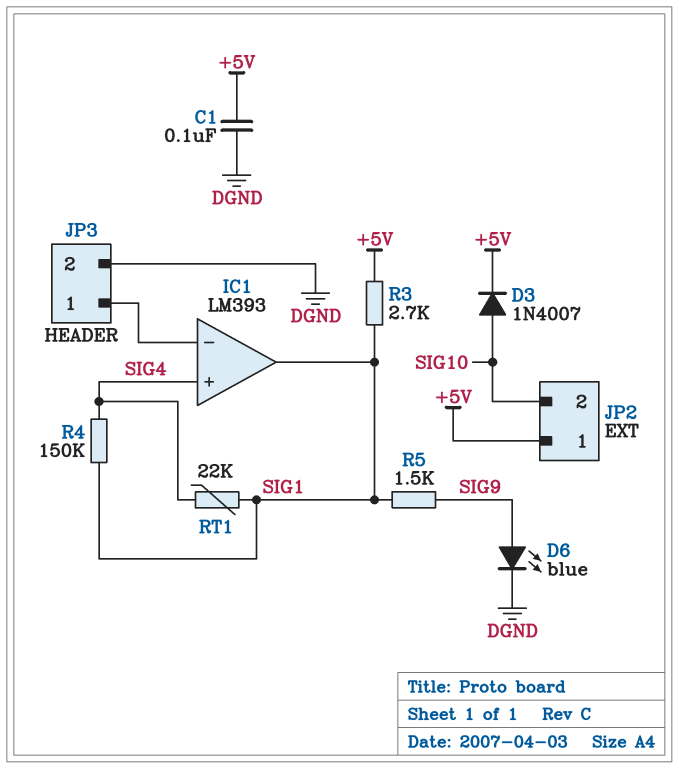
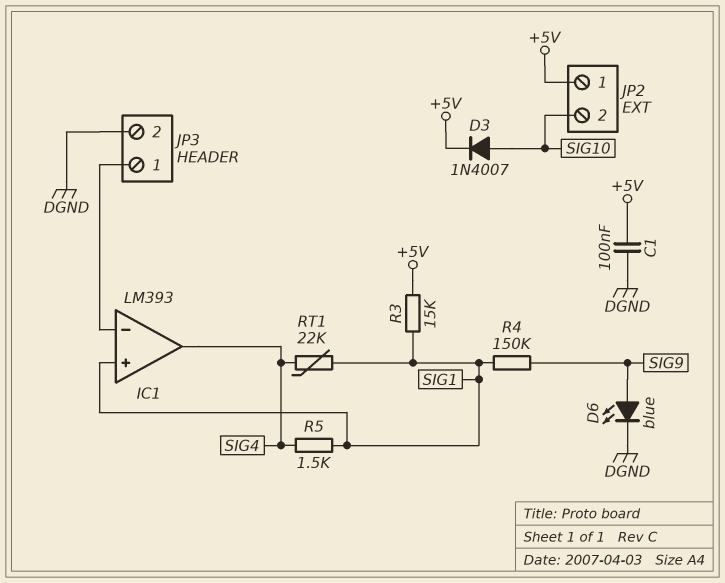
IC1 pin in+: SIG4 -> SIG1
IC1 pin out: SIG1 -> SIG4
R3: 2.7k (+5V, SIG1) -> 15k (+5V, SIG1)
R4: 150k (SIG1, SIG4) -> 150k (SIG1, SIG9)
R5: 1.5k (SIG1, SIG9) -> 1.5k (SIG1, SIG4)

